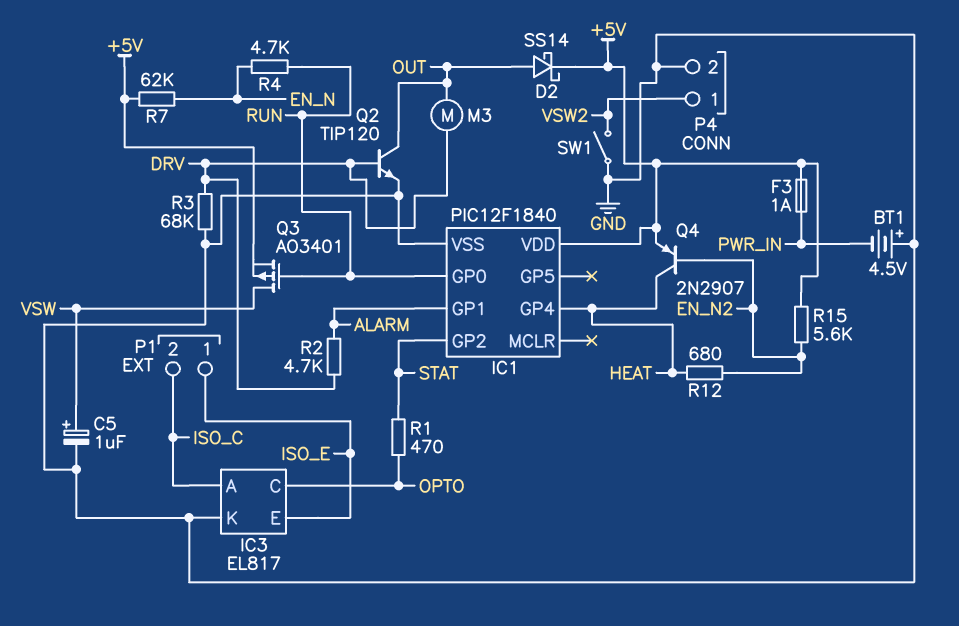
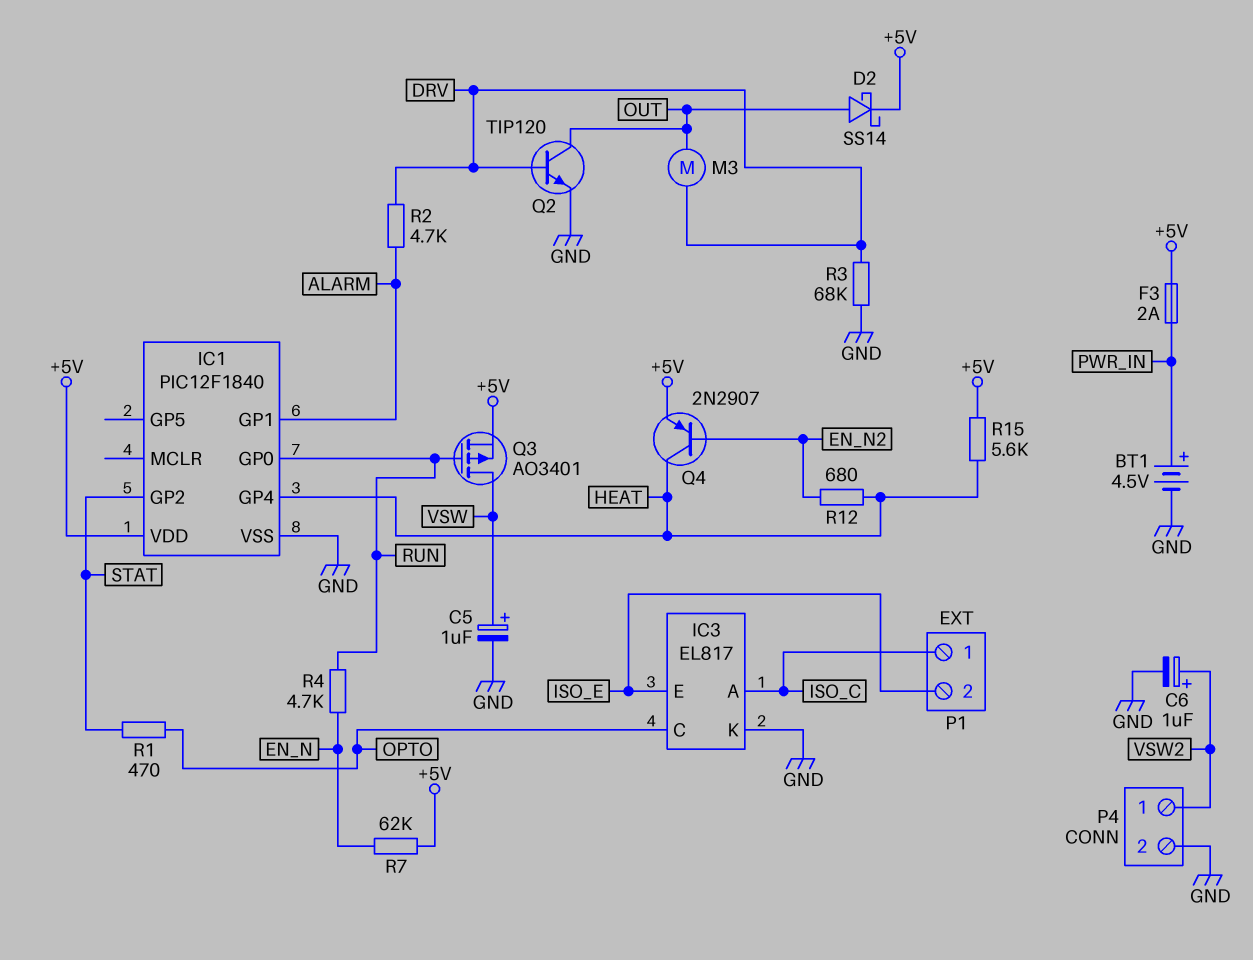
BT1: 4.5V (plus GND, minus PWR_IN) -> 4.5V (plus PWR_IN, minus GND)
C6: none -> 1uF (plus VSW2, minus GND)
F3: 1A (+5V, PWR_IN) -> 2A (+5V, PWR_IN)
P1 pin 1: ISO_E -> ISO_C
P1 pin 2: ISO_C -> ISO_E
R15: 5.6k (+5V, EN_N2) -> 5.6k (+5V, HEAT)
SW1: switch (GND, VSW2) -> none

